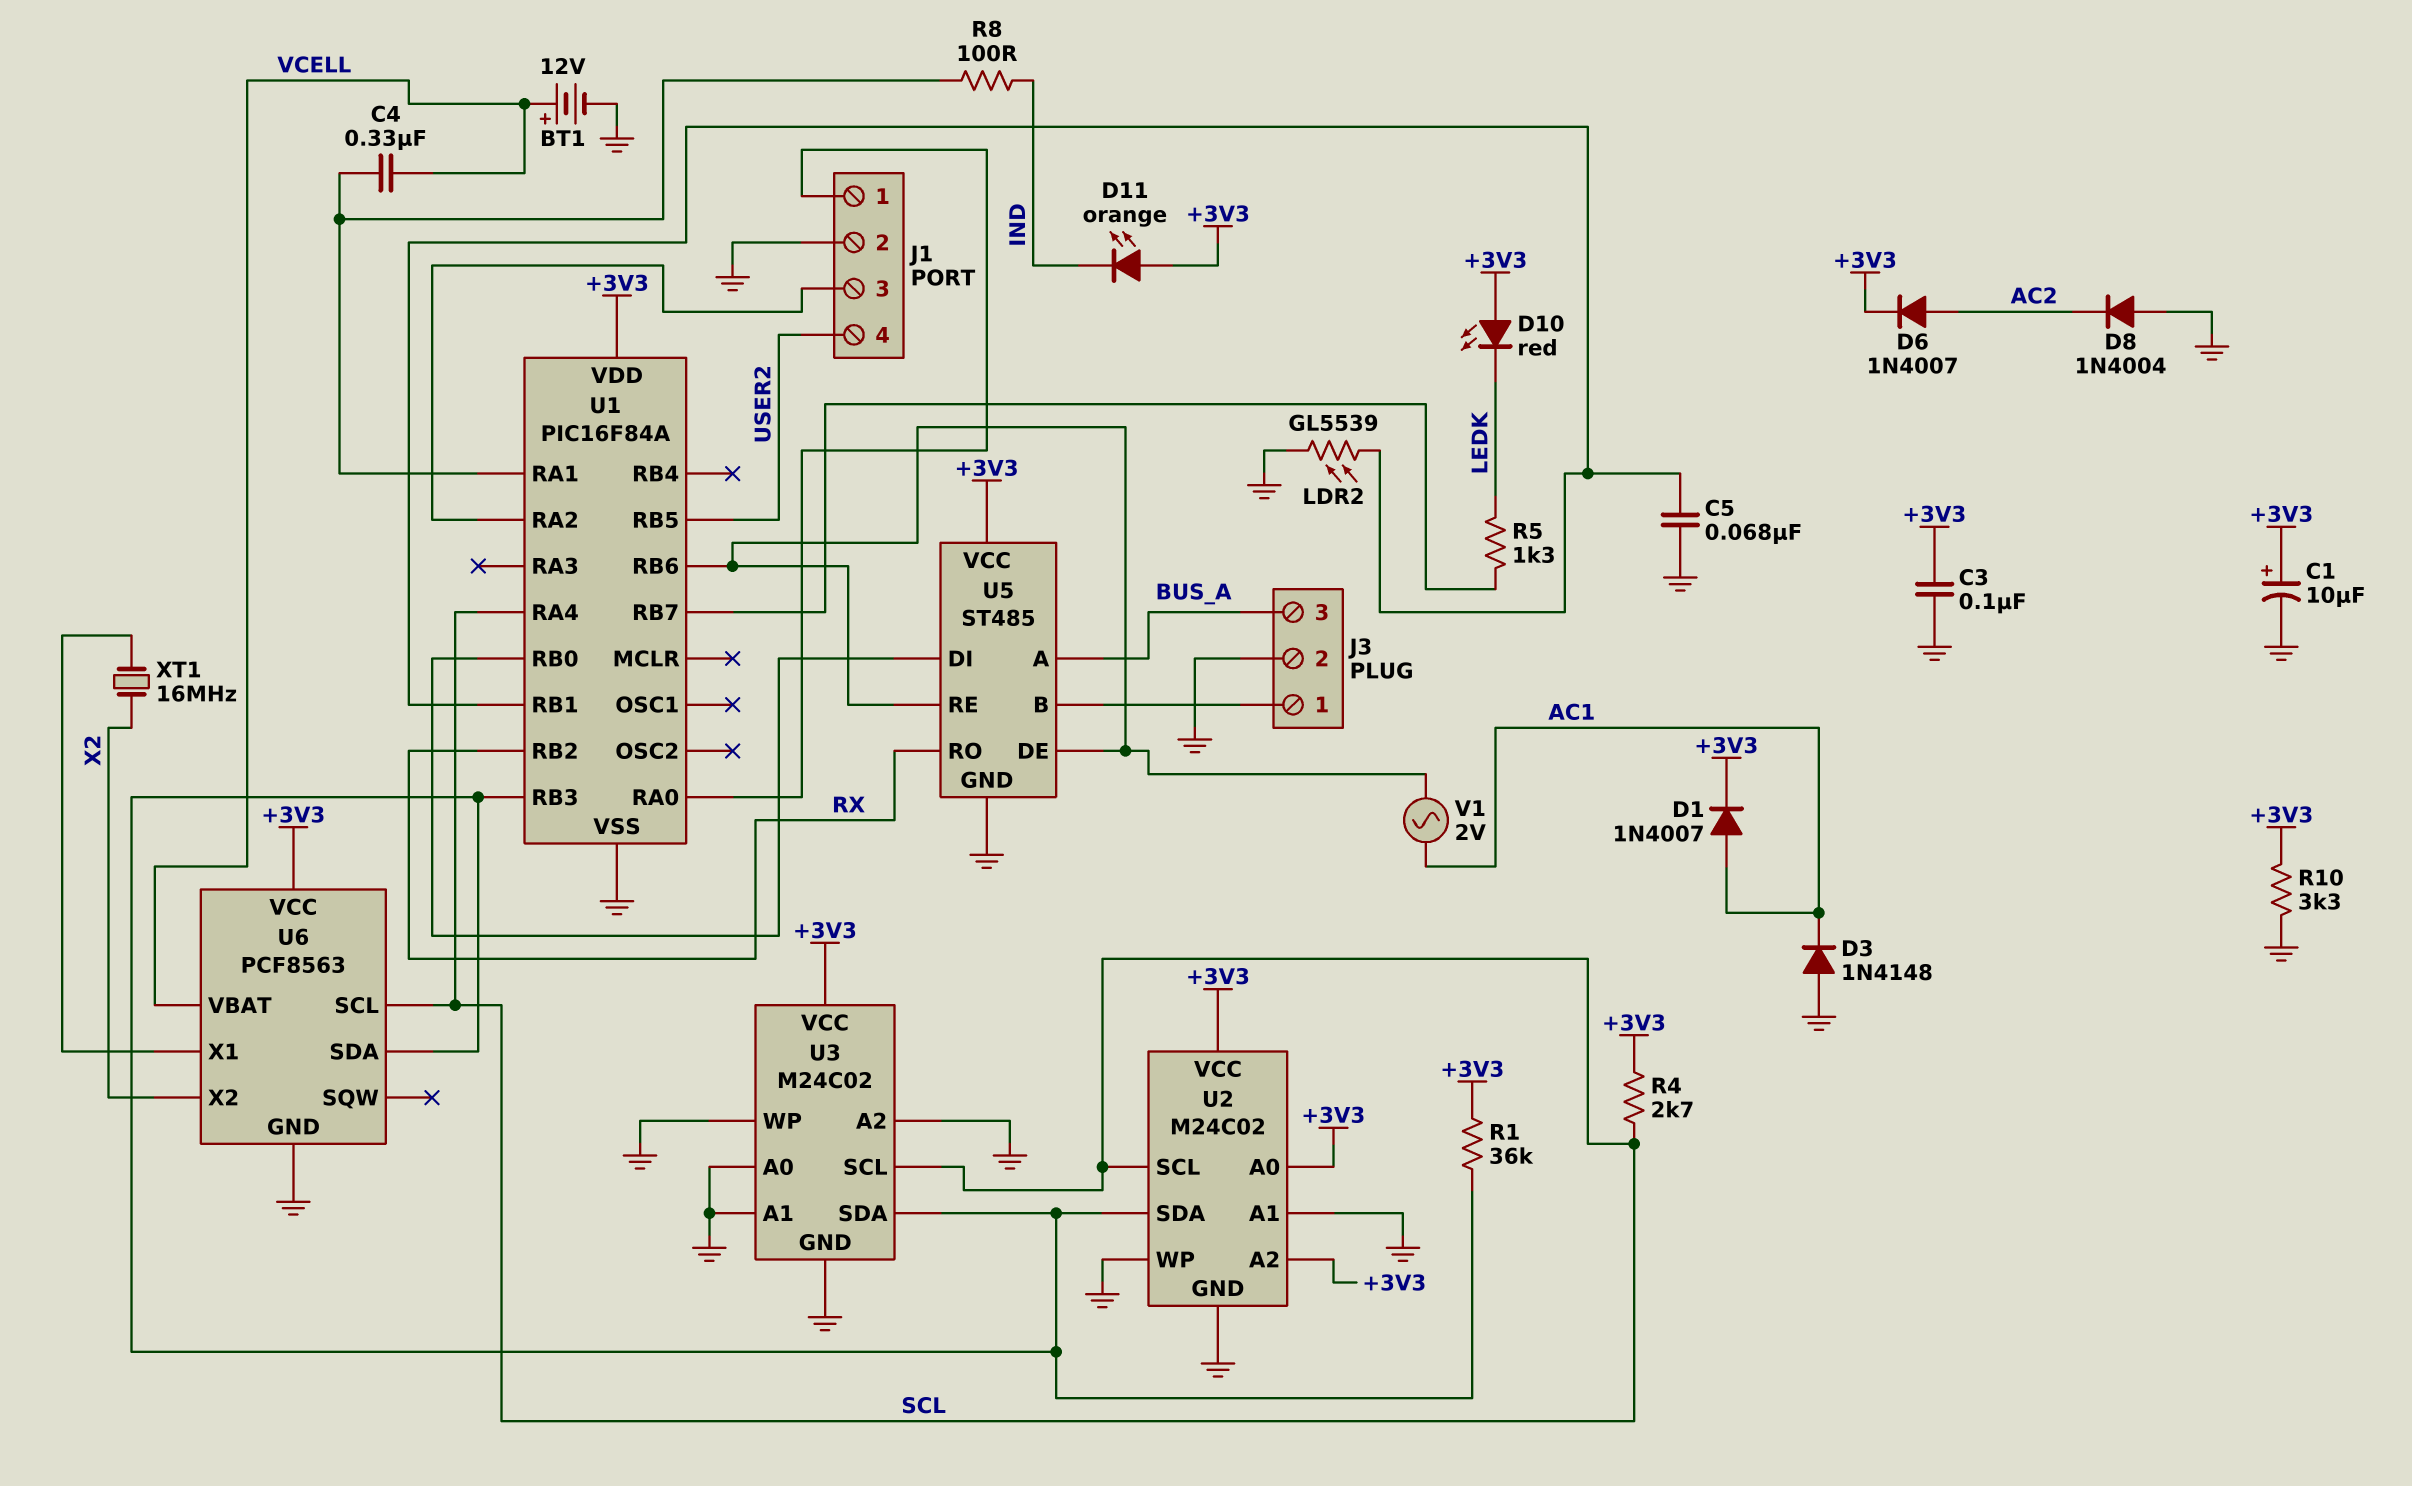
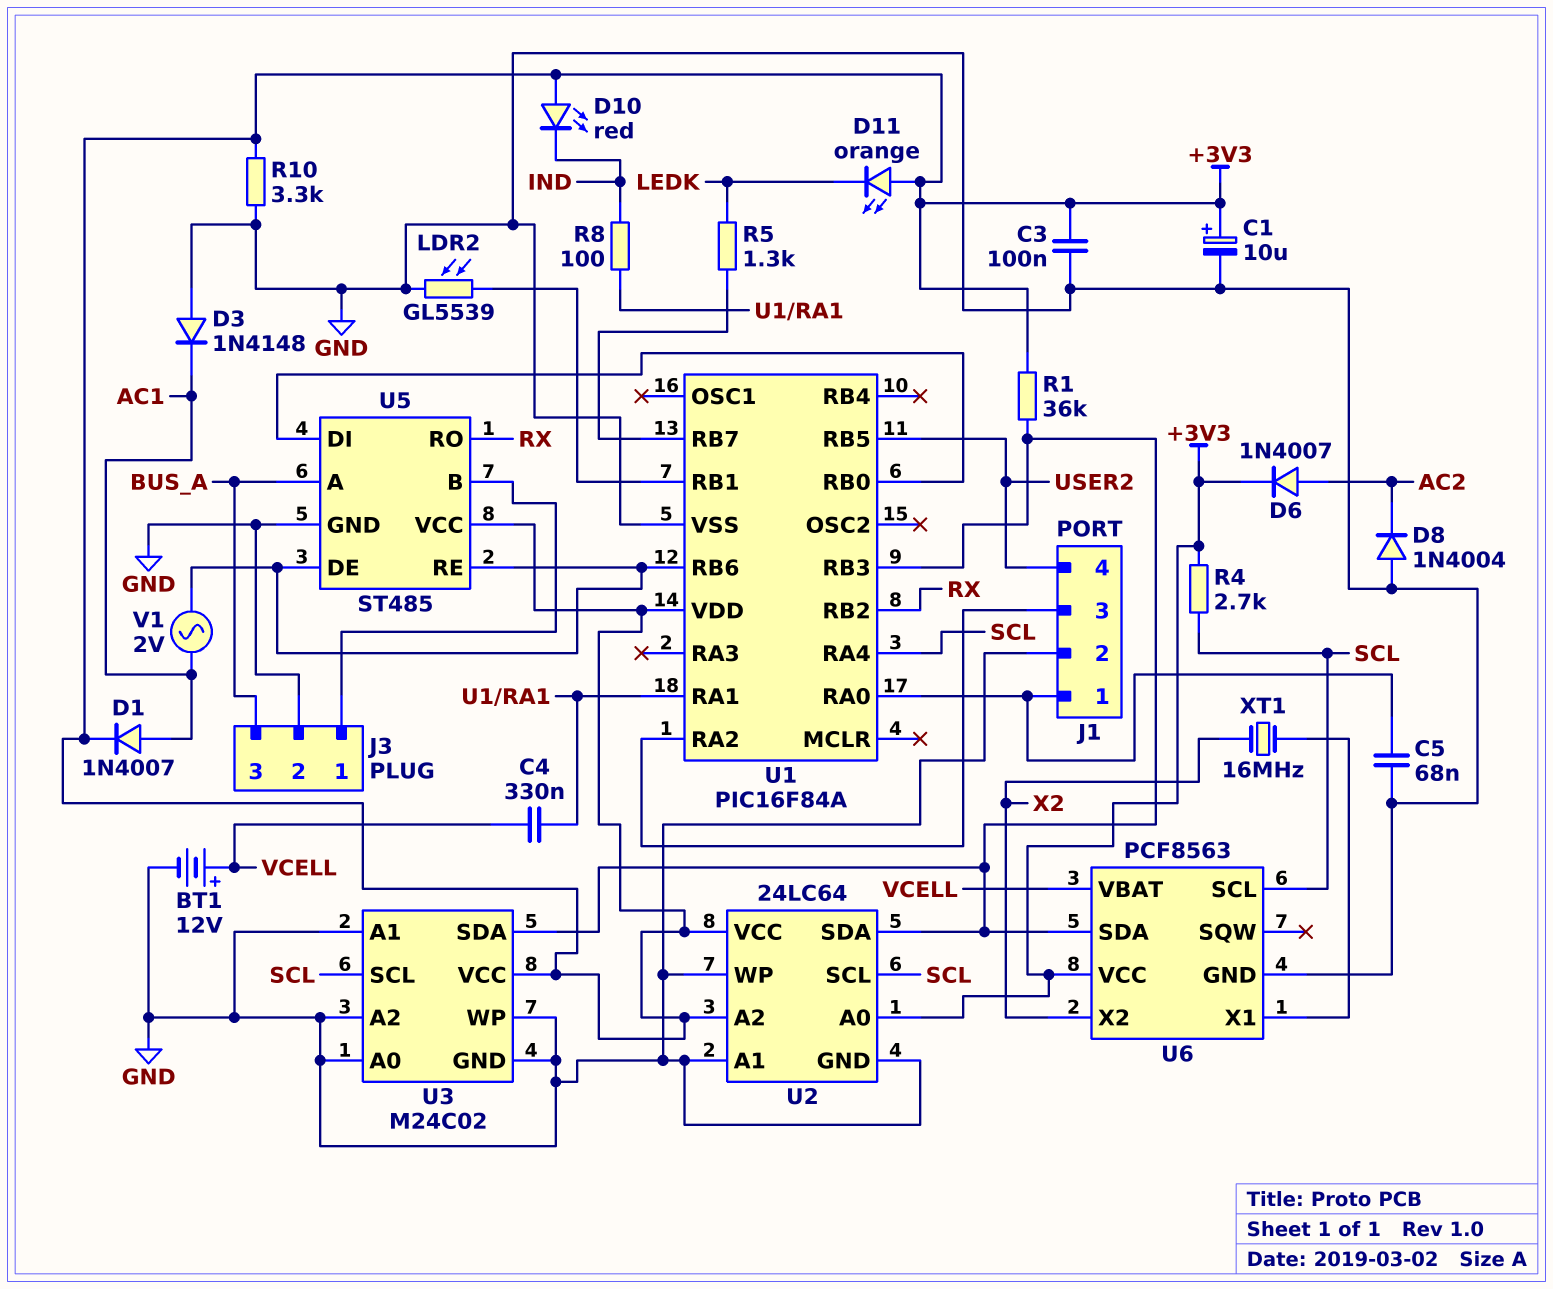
C5: 68nF (GND, U1/RB1) -> 68nF (GND, J1/1)
D10: LED red (A +3V3, K LEDK) -> LED red (A +3V3, K IND)
D11: LED orange (A +3V3, K IND) -> LED orange (A +3V3, K LEDK)
U2: M24C02 -> 24LC64

